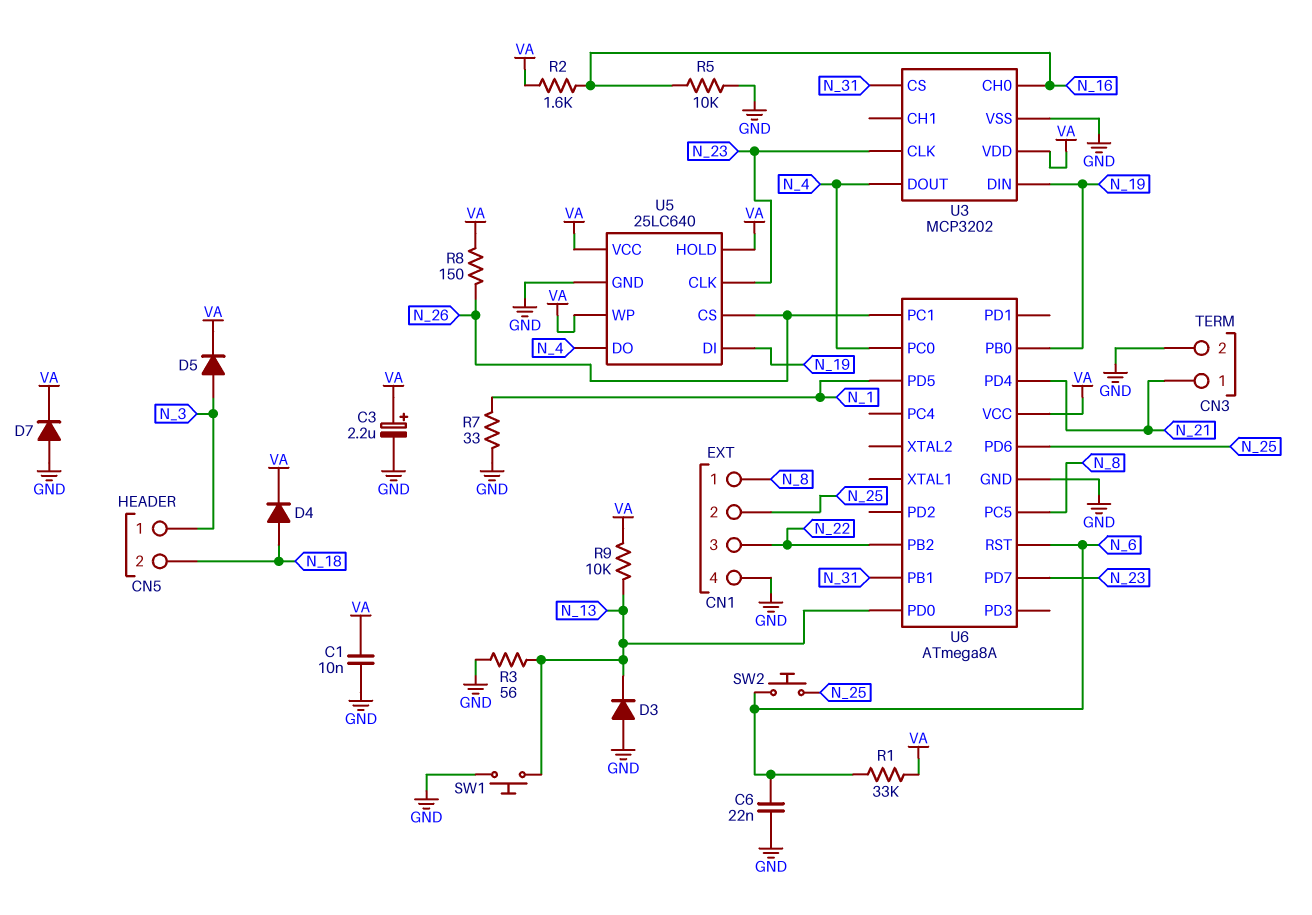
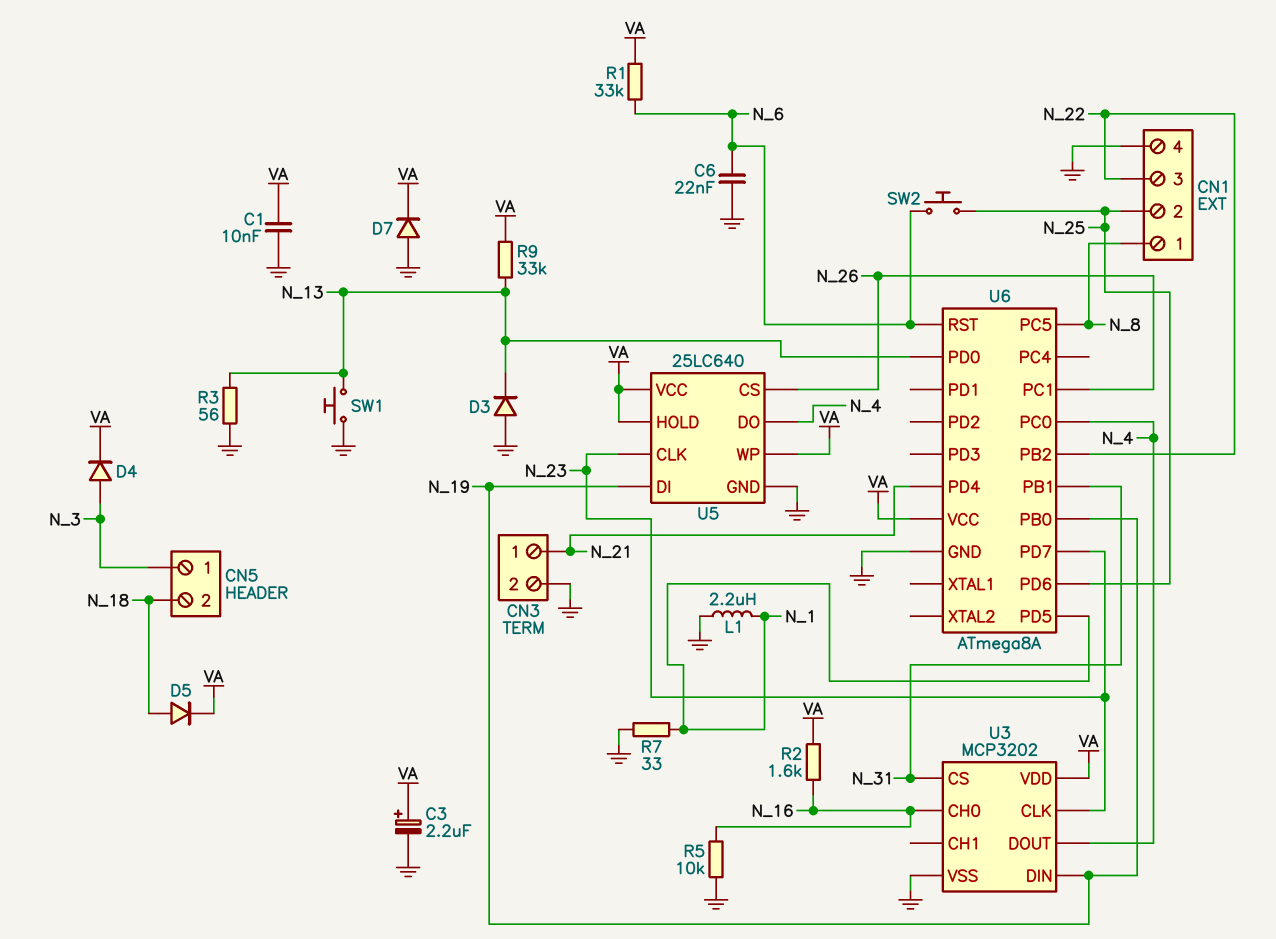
D4: diode (A N_18, K VA) -> diode (A N_3, K VA)
D5: diode (A N_3, K VA) -> diode (A N_18, K VA)
L1: none -> 2.2uH (GND, N_1)
R8: 150 (N_26, VA) -> none
R9: 10k (N_13, VA) -> 33k (N_13, VA)

